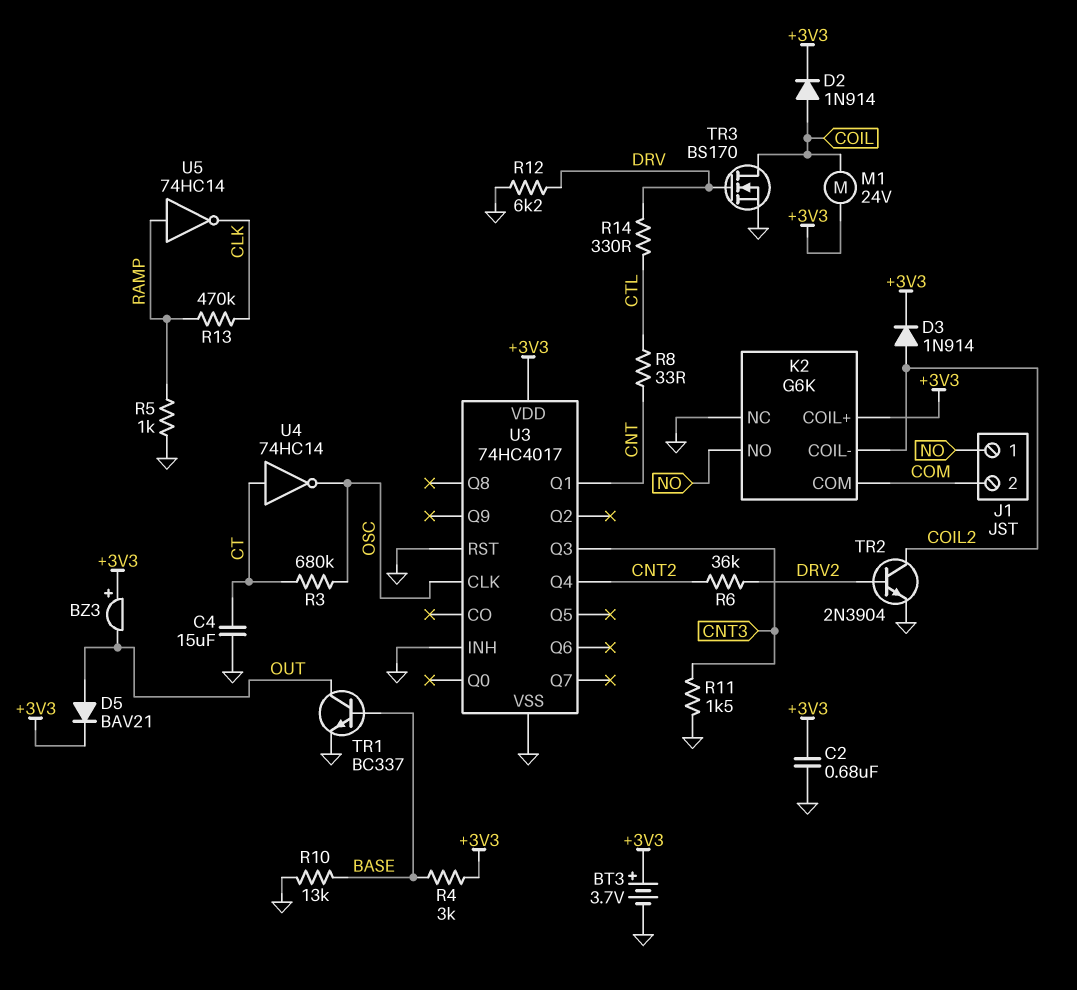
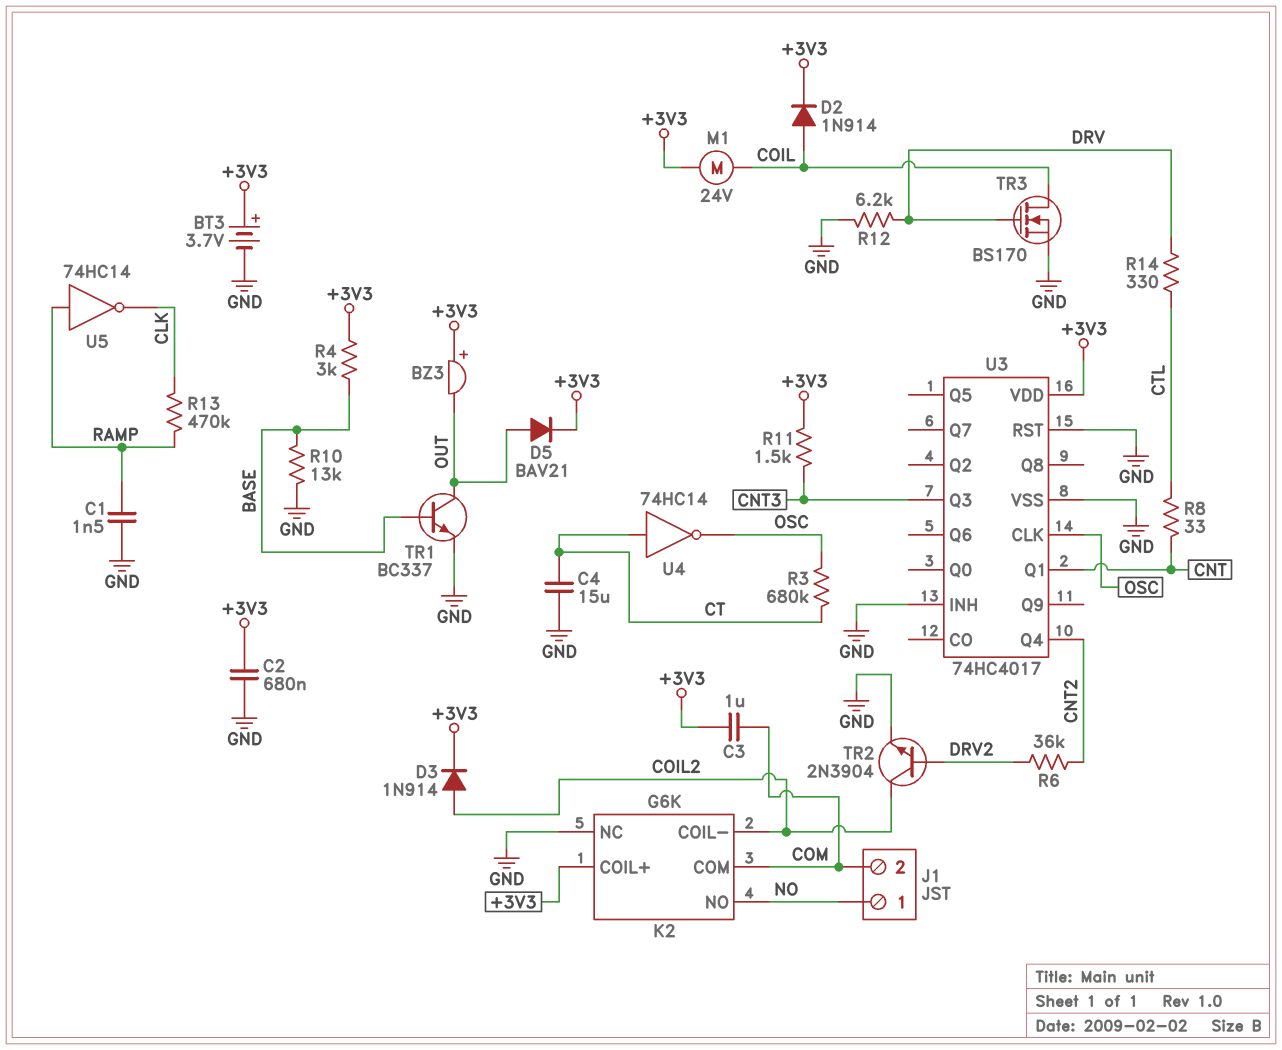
C1: none -> 1.5nF (GND, RAMP)
C3: none -> 1uF (+3V3, COM)
R5: 1k (GND, RAMP) -> none
R11: 1.5k (CNT3, GND) -> 1.5k (+3V3, CNT3)

